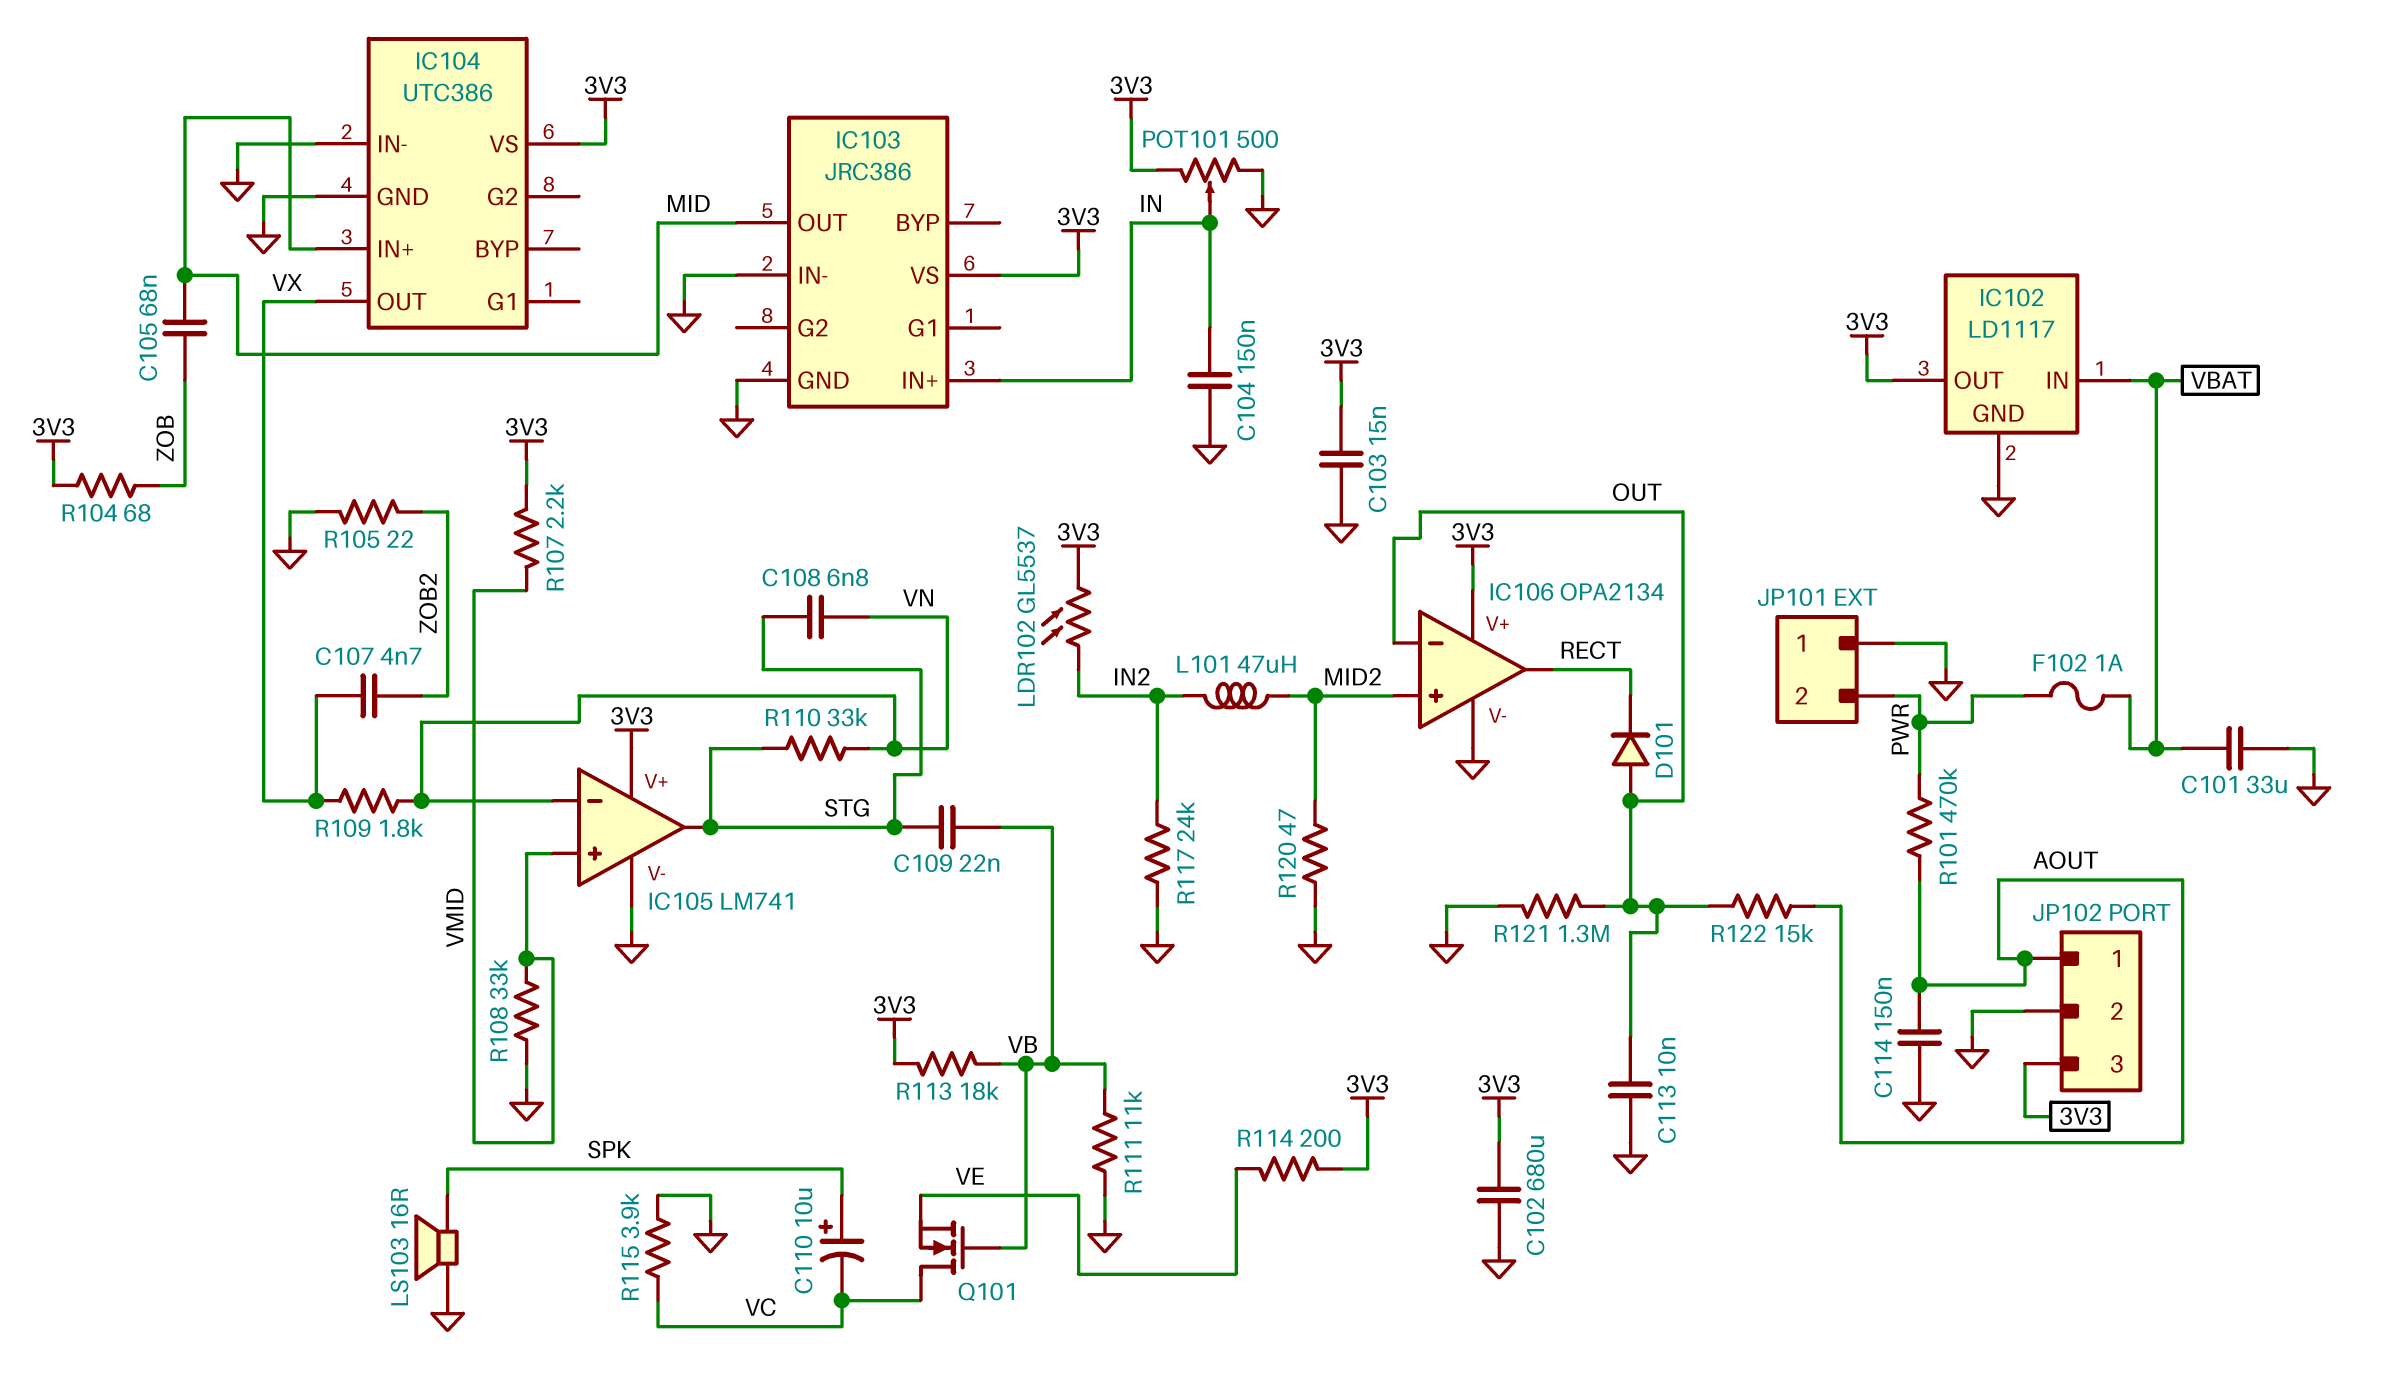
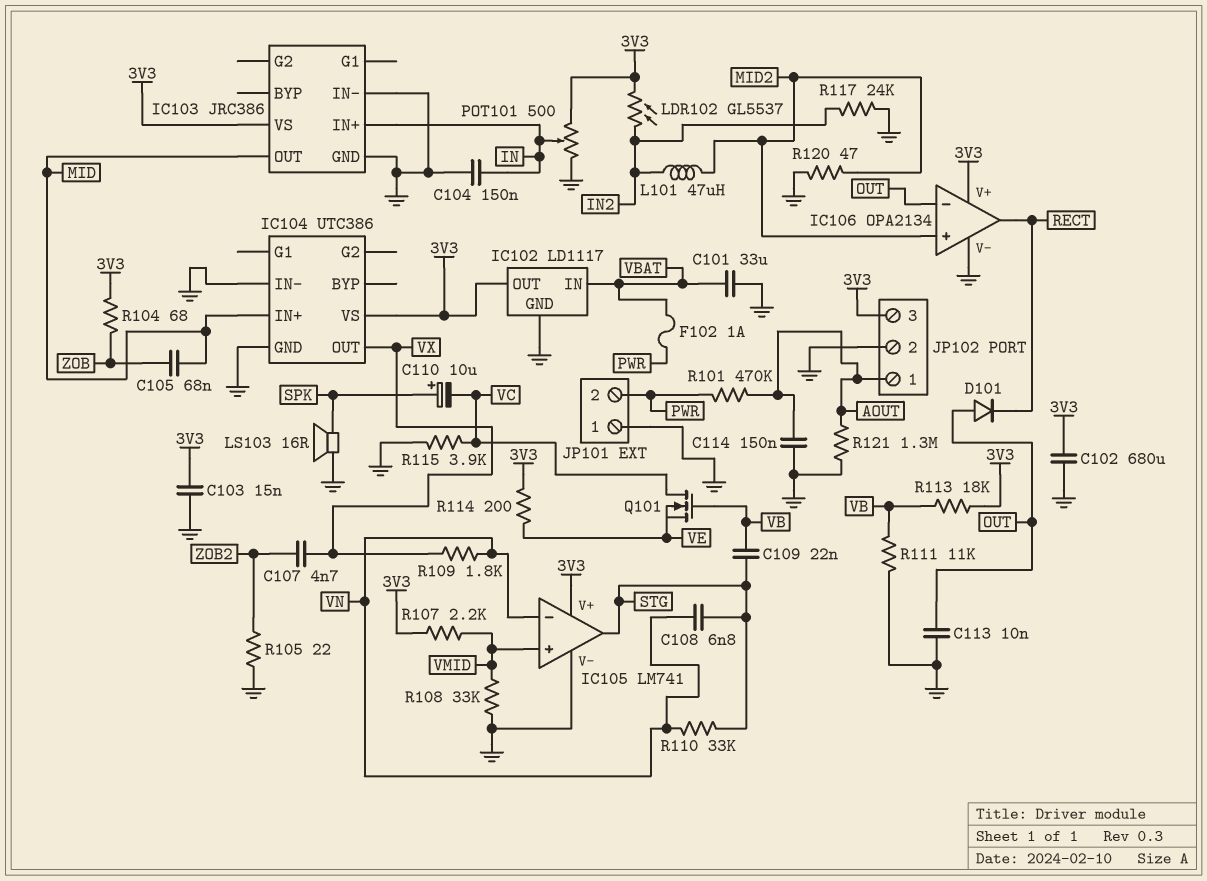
R121: 1.3M (GND, OUT) -> 1.3M (AOUT, GND)
R122: 15k (AOUT, OUT) -> none

